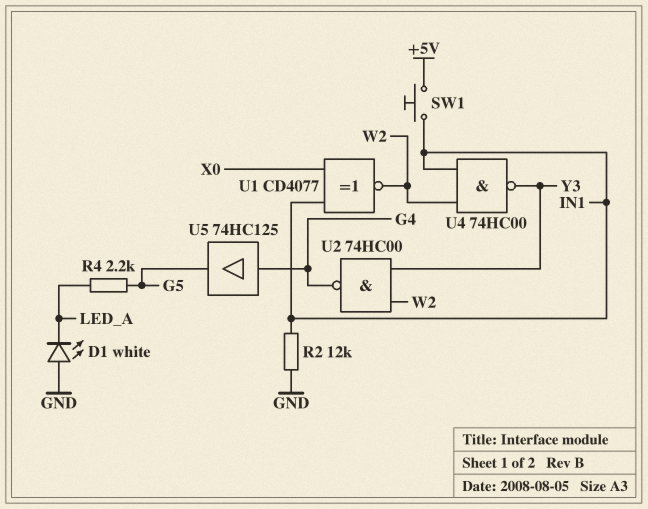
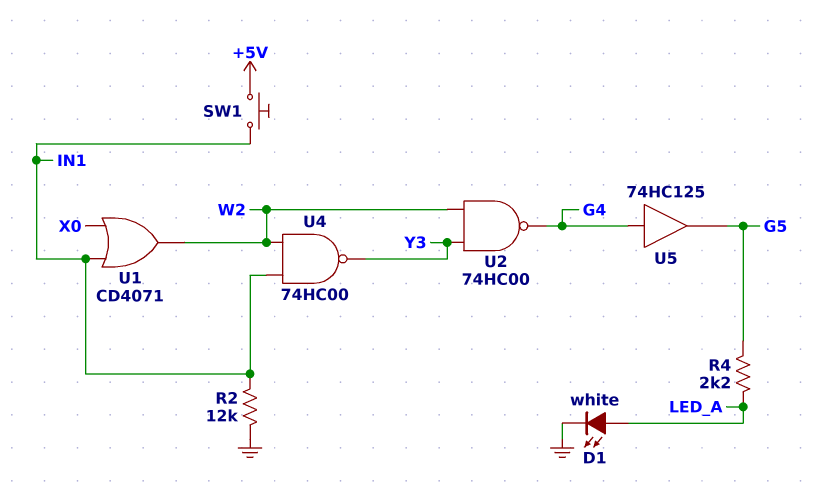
D1: LED white (A GND, K LED_A) -> LED white (A LED_A, K GND)
U1: XNOR CD4077 (in IN1, in X0, out W2) -> OR CD4071 (in IN1, in X0, out W2)

